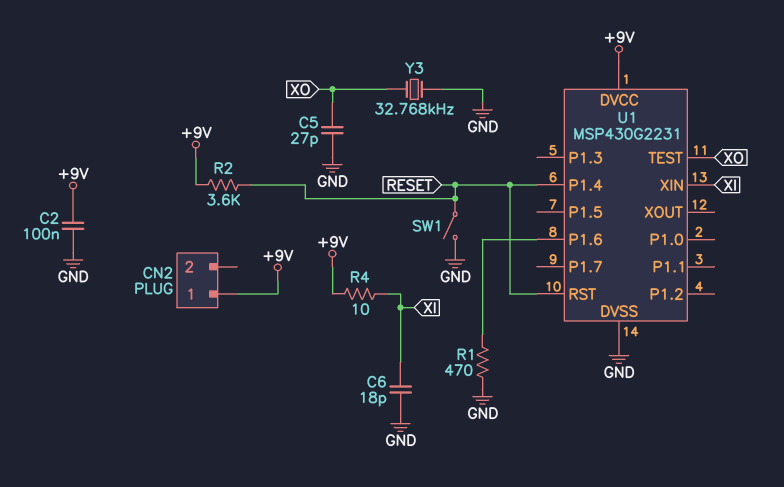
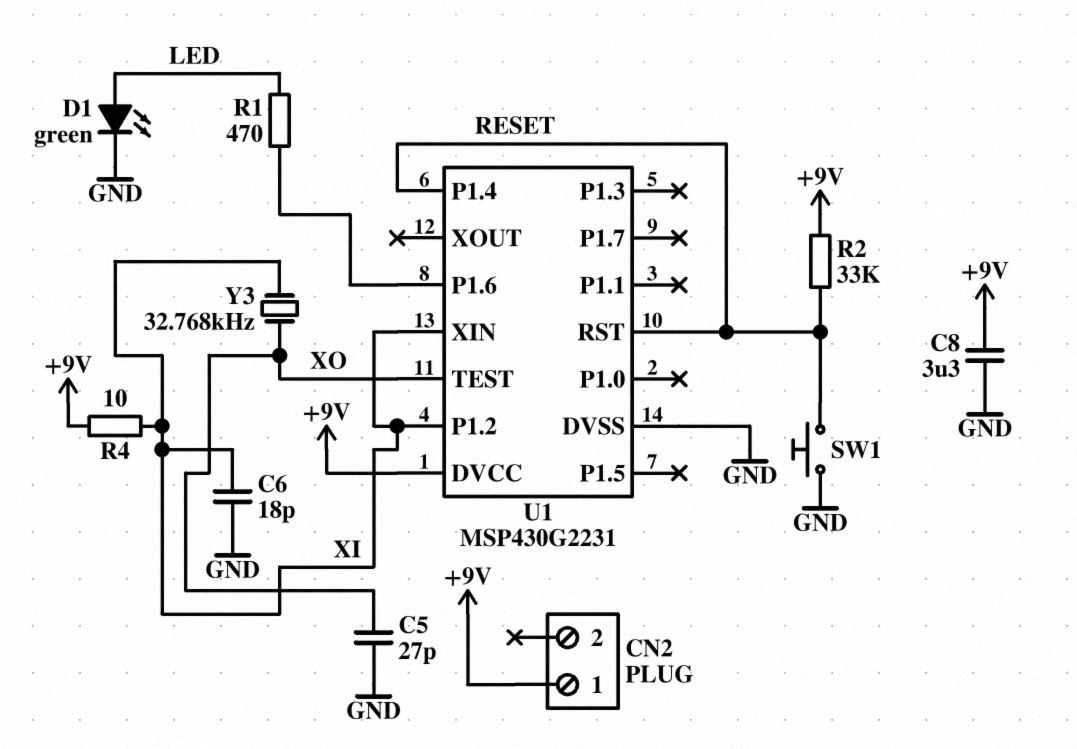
C2: 100nF (+9V, GND) -> none
C8: none -> 3.3uF (+9V, GND)
D1: none -> LED green (A LED, K GND)
R1: 470 (GND, U1/P1.6) -> 470 (LED, U1/P1.6)
R2: 3.6k (+9V, RESET) -> 33k (+9V, RESET)
SW1: switch (GND, RESET) -> button (GND, RESET)
U1 pin P1.2: none -> XI
Y3: 32.768kHz (GND, XO) -> 32.768kHz (XI, XO)

